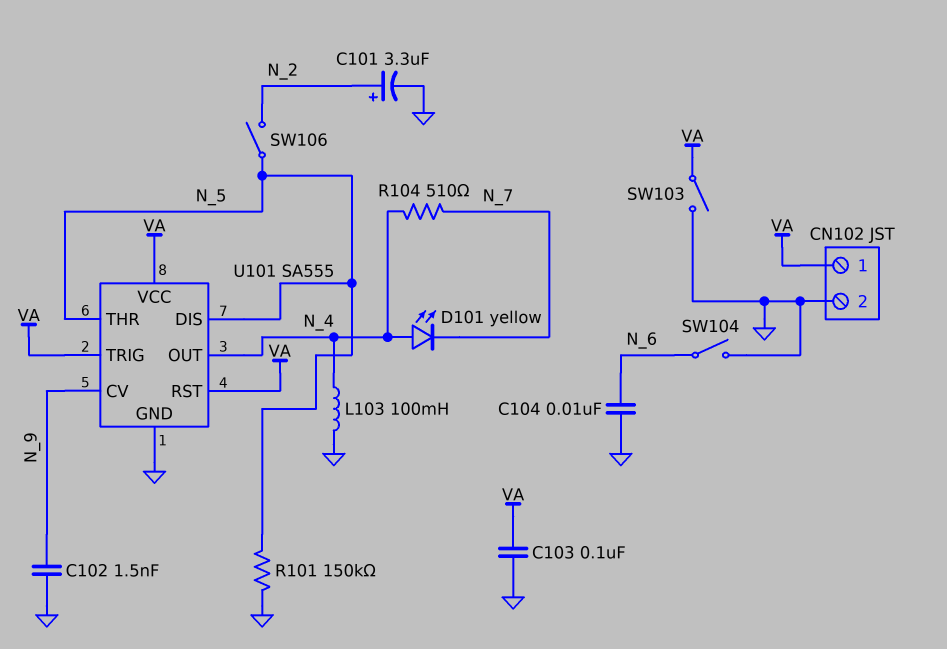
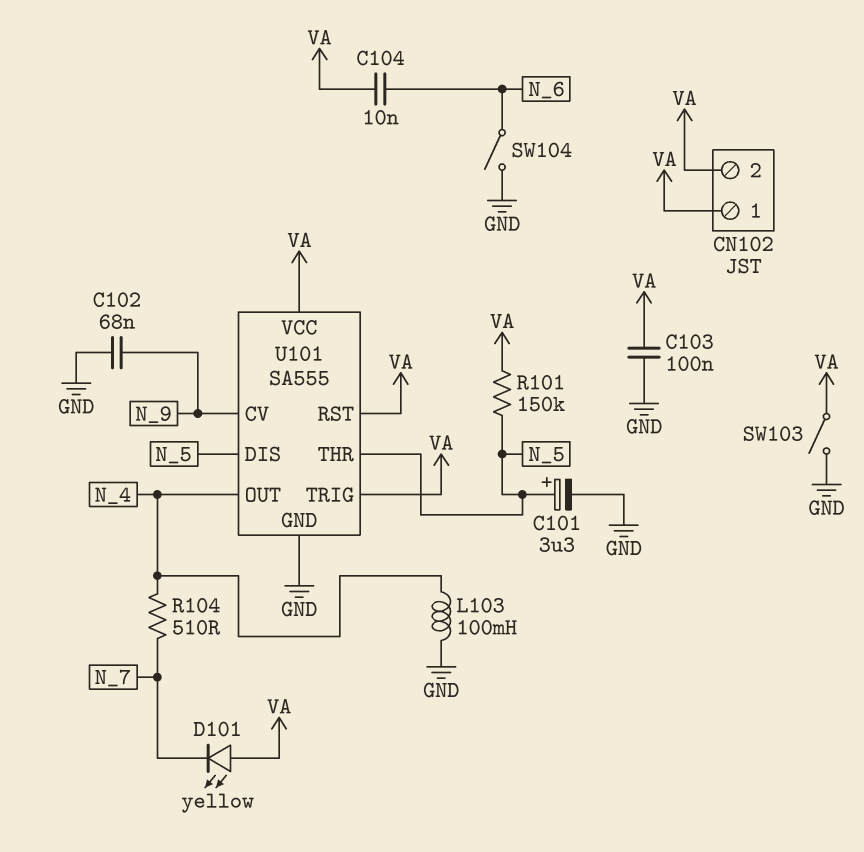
C101: 3.3uF (plus N_2, minus GND) -> 3.3uF (plus N_5, minus GND)
C102: 1.5nF (GND, N_9) -> 68nF (GND, N_9)
C104: 10nF (GND, N_6) -> 10nF (N_6, VA)
CN102 pin 2: GND -> VA
D101: LED yellow (A N_4, K N_7) -> LED yellow (A VA, K N_7)
R101: 150k (GND, N_5) -> 150k (N_5, VA)
SW106: switch (N_2, N_5) -> none

